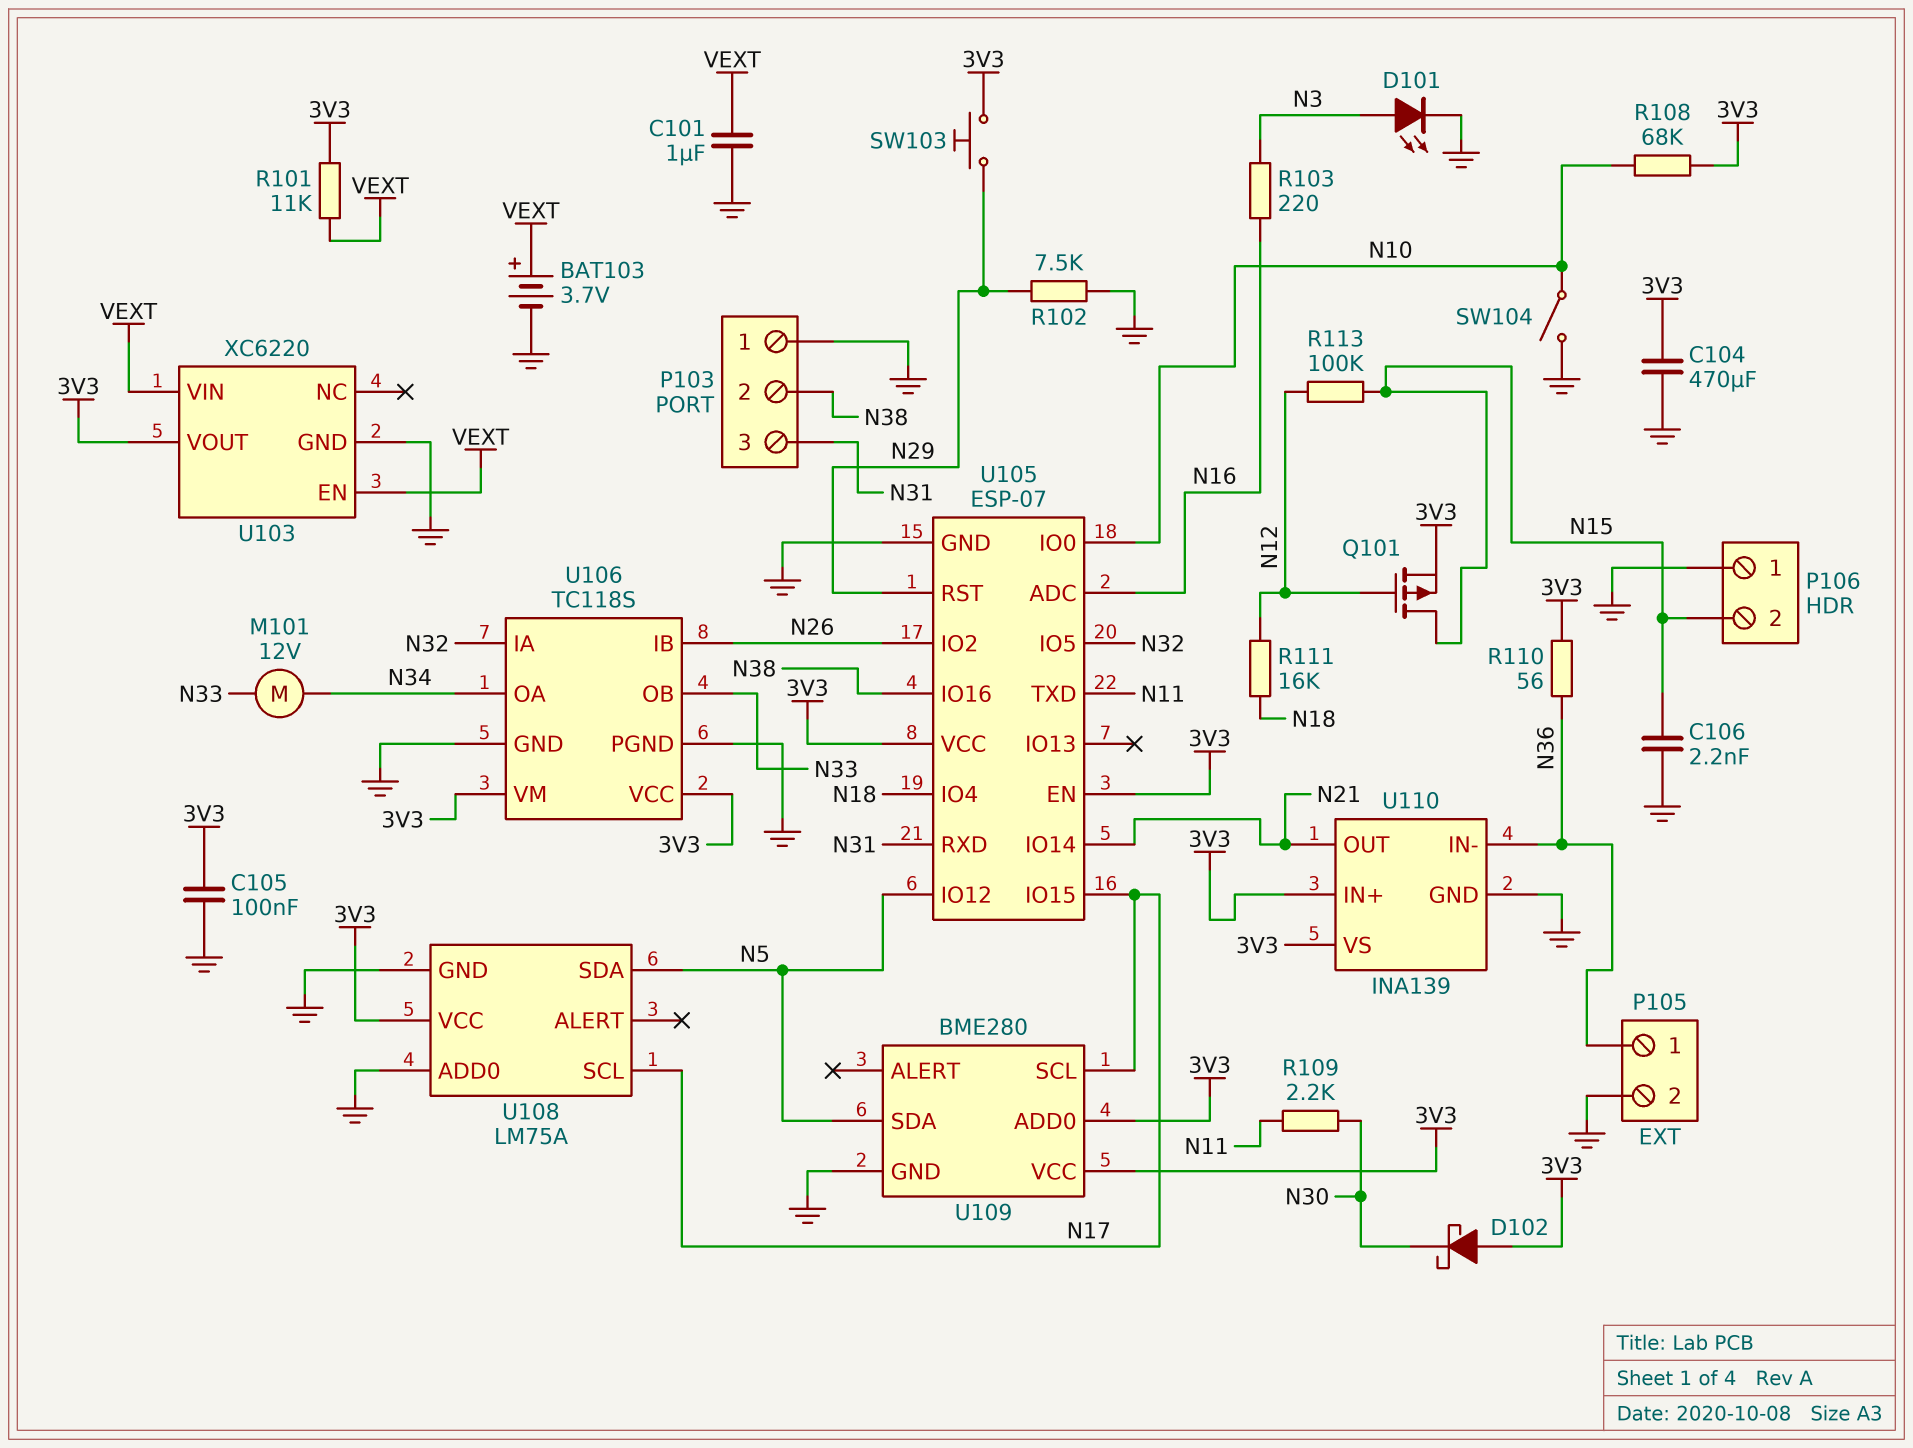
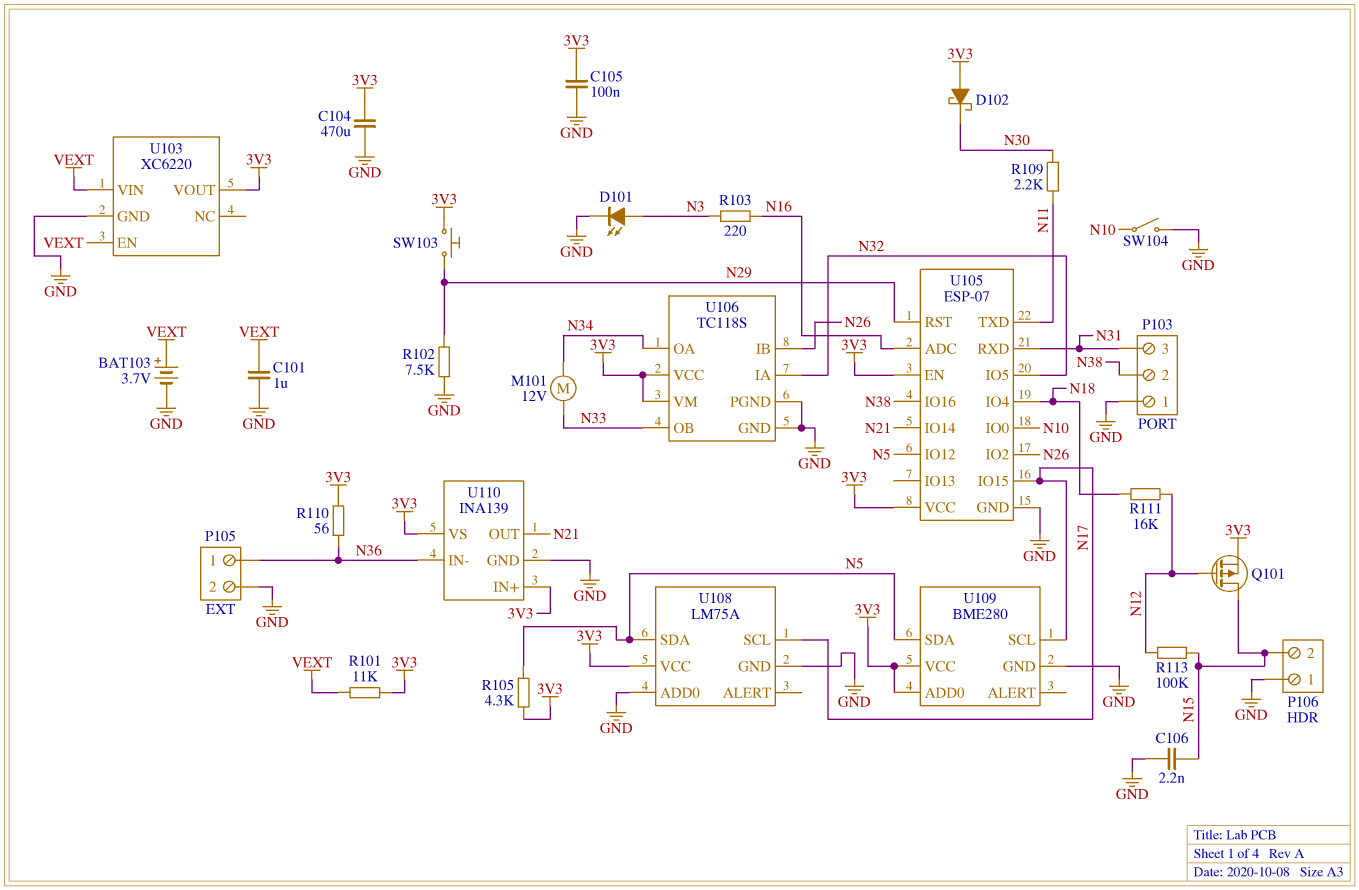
R105: none -> 4.3k (3V3, N5)
R108: 68k (3V3, N10) -> none

